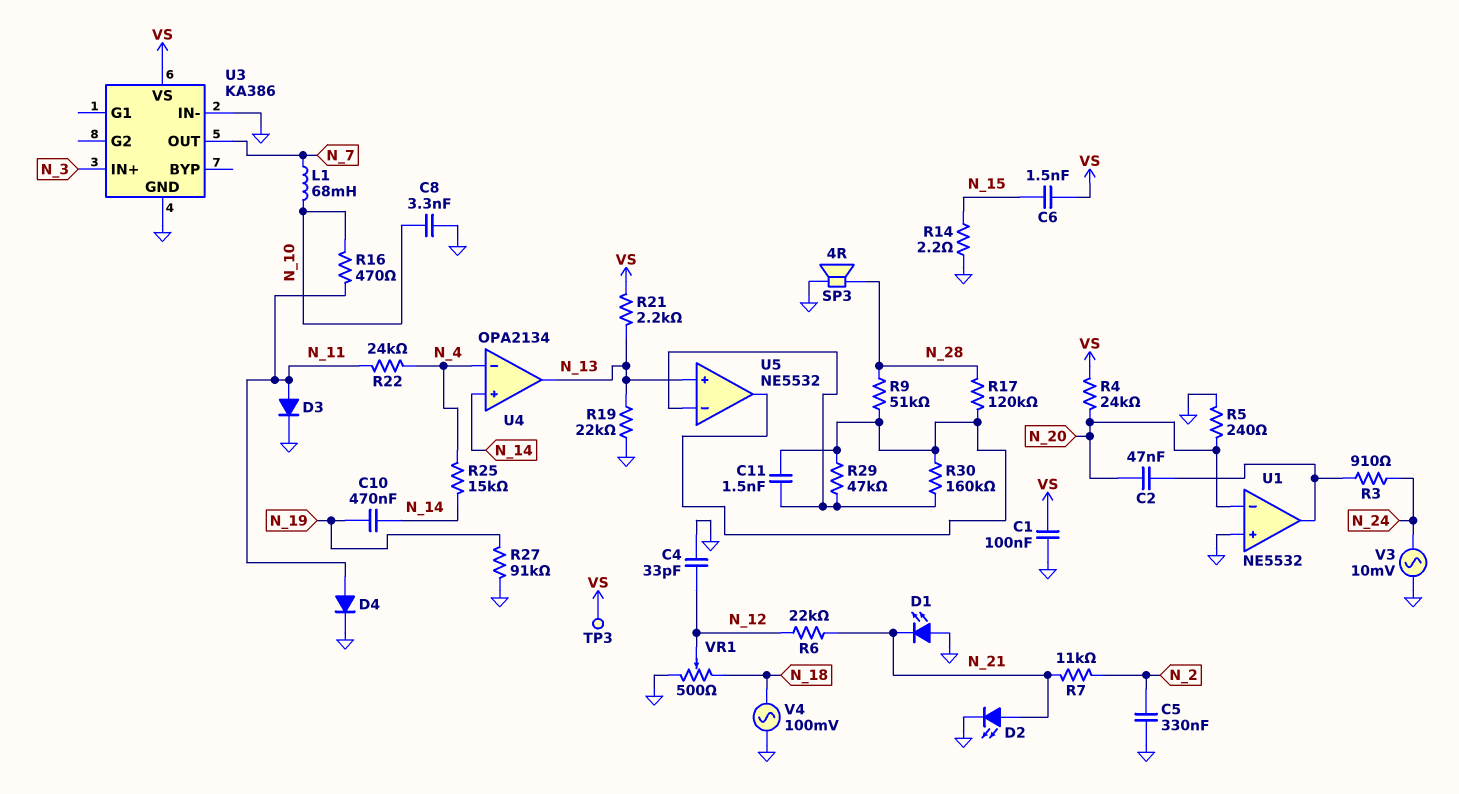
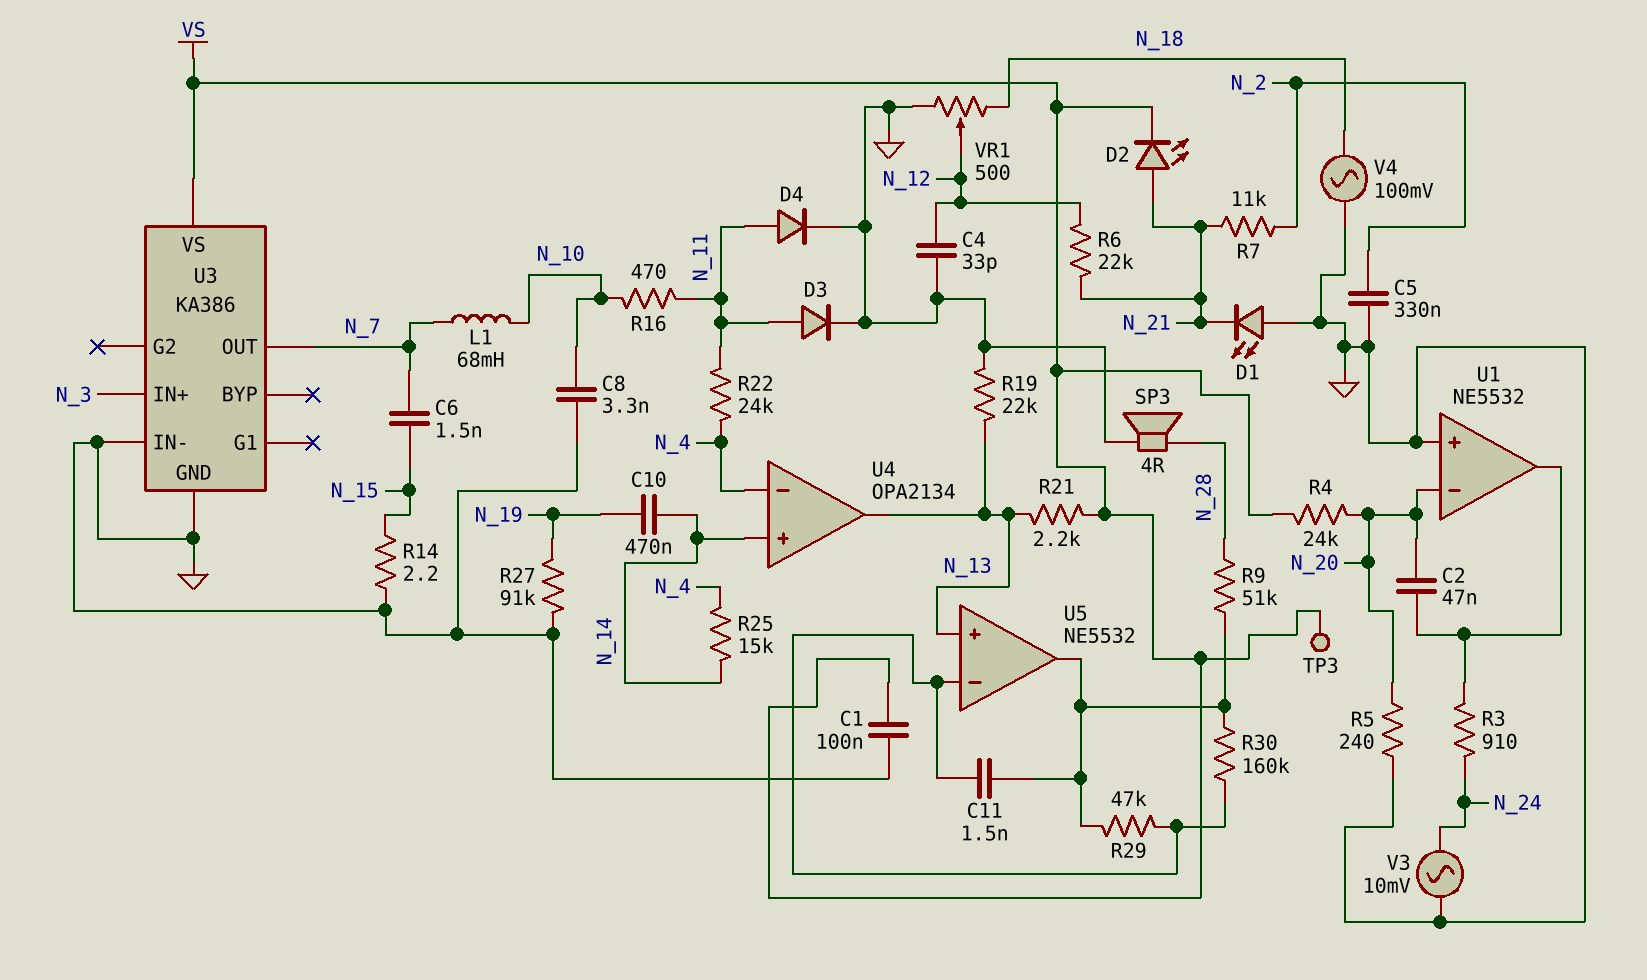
C6: 1.5nF (N_15, VS) -> 1.5nF (N_7, N_15)
D2: LED (A N_21, K GND) -> LED (A N_21, K VS)
R17: 120k (N_28, U5/out) -> none

